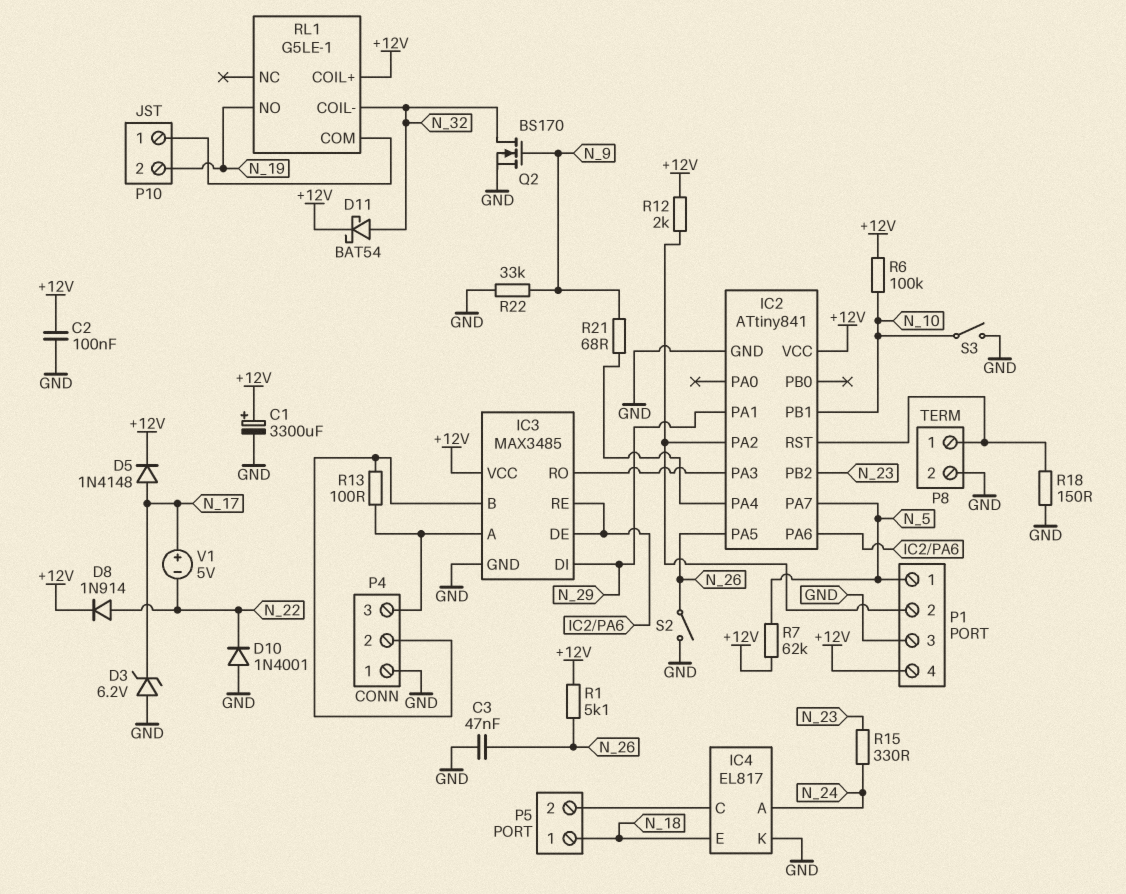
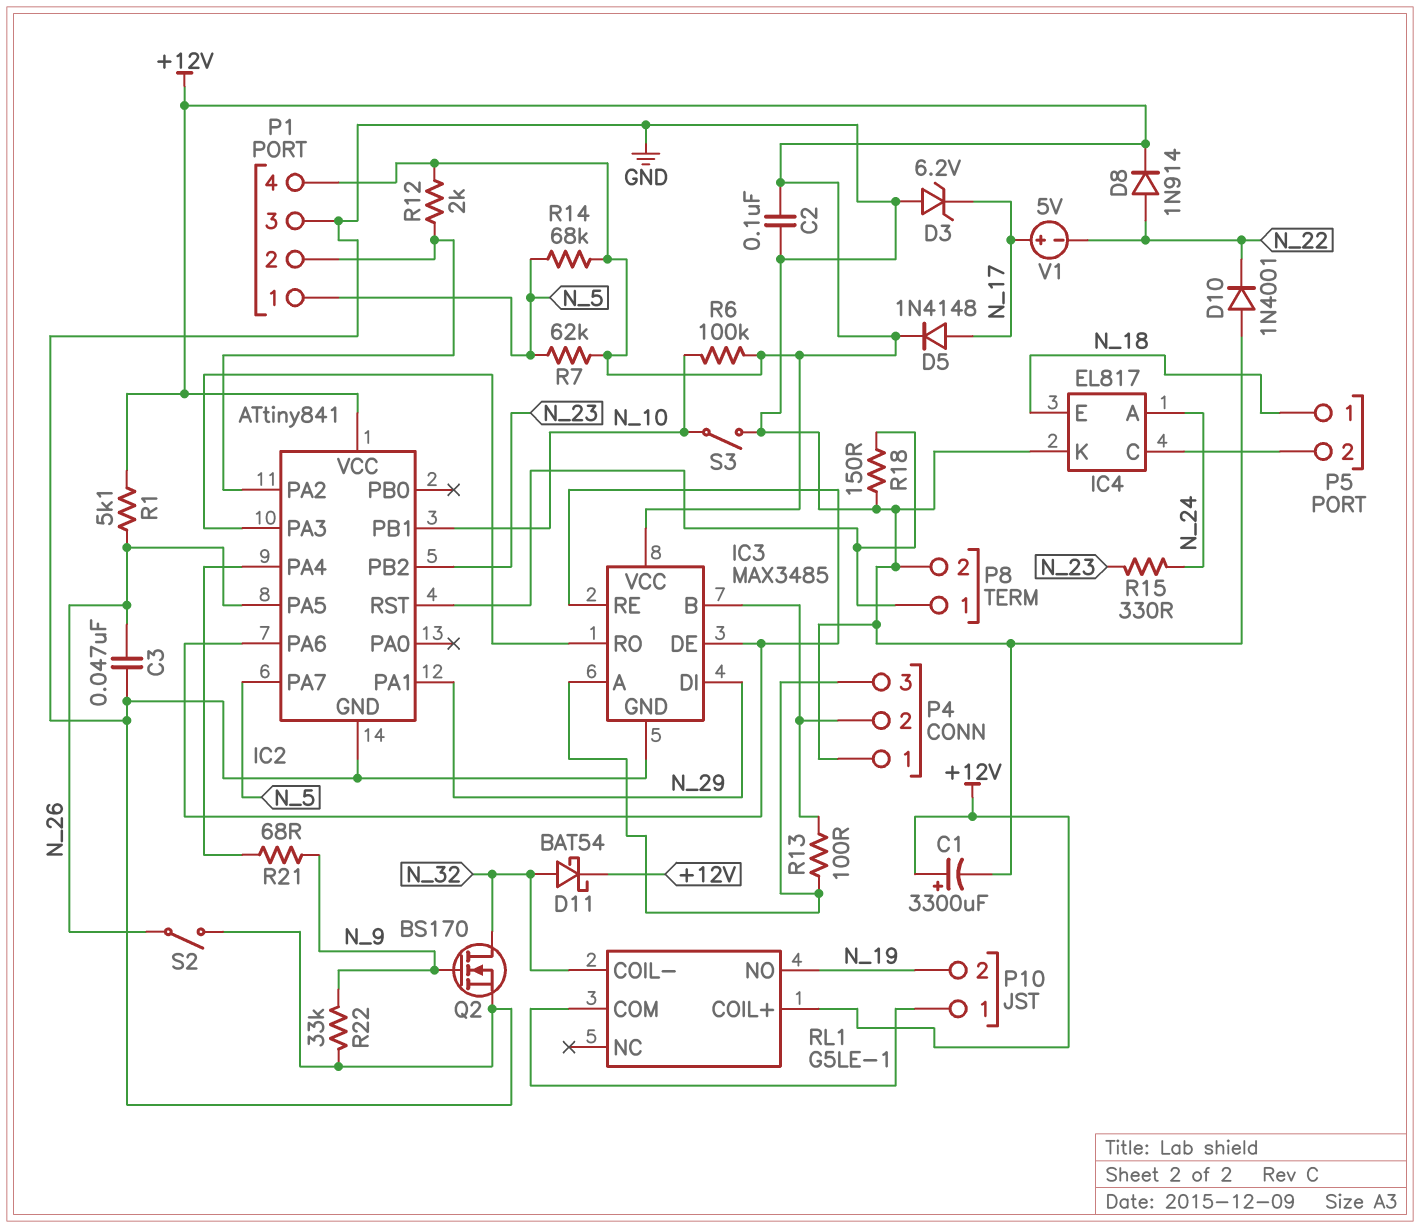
R14: none -> 68k (+12V, N_5)

